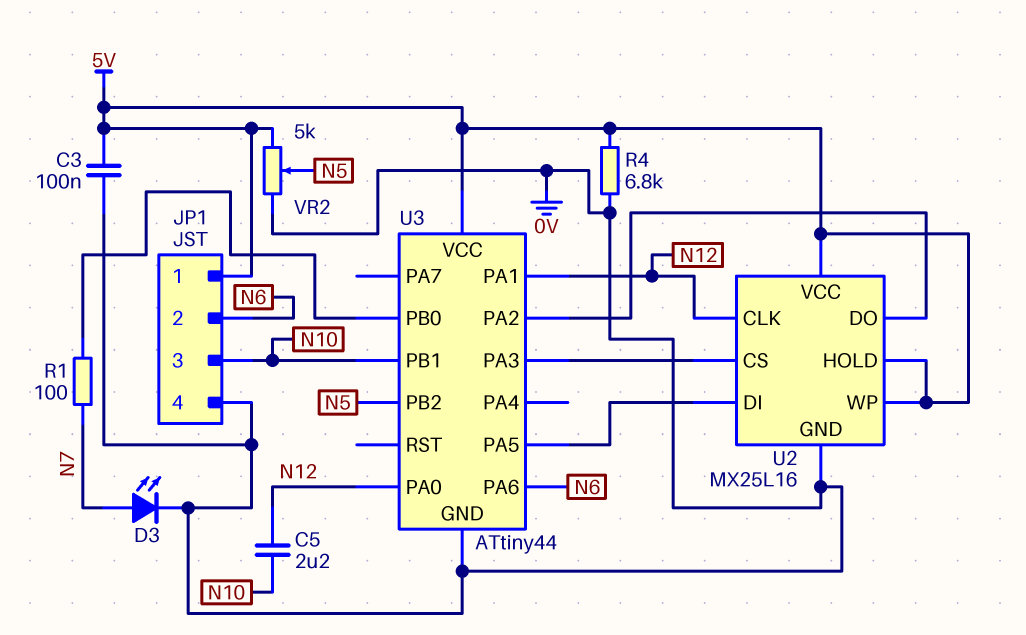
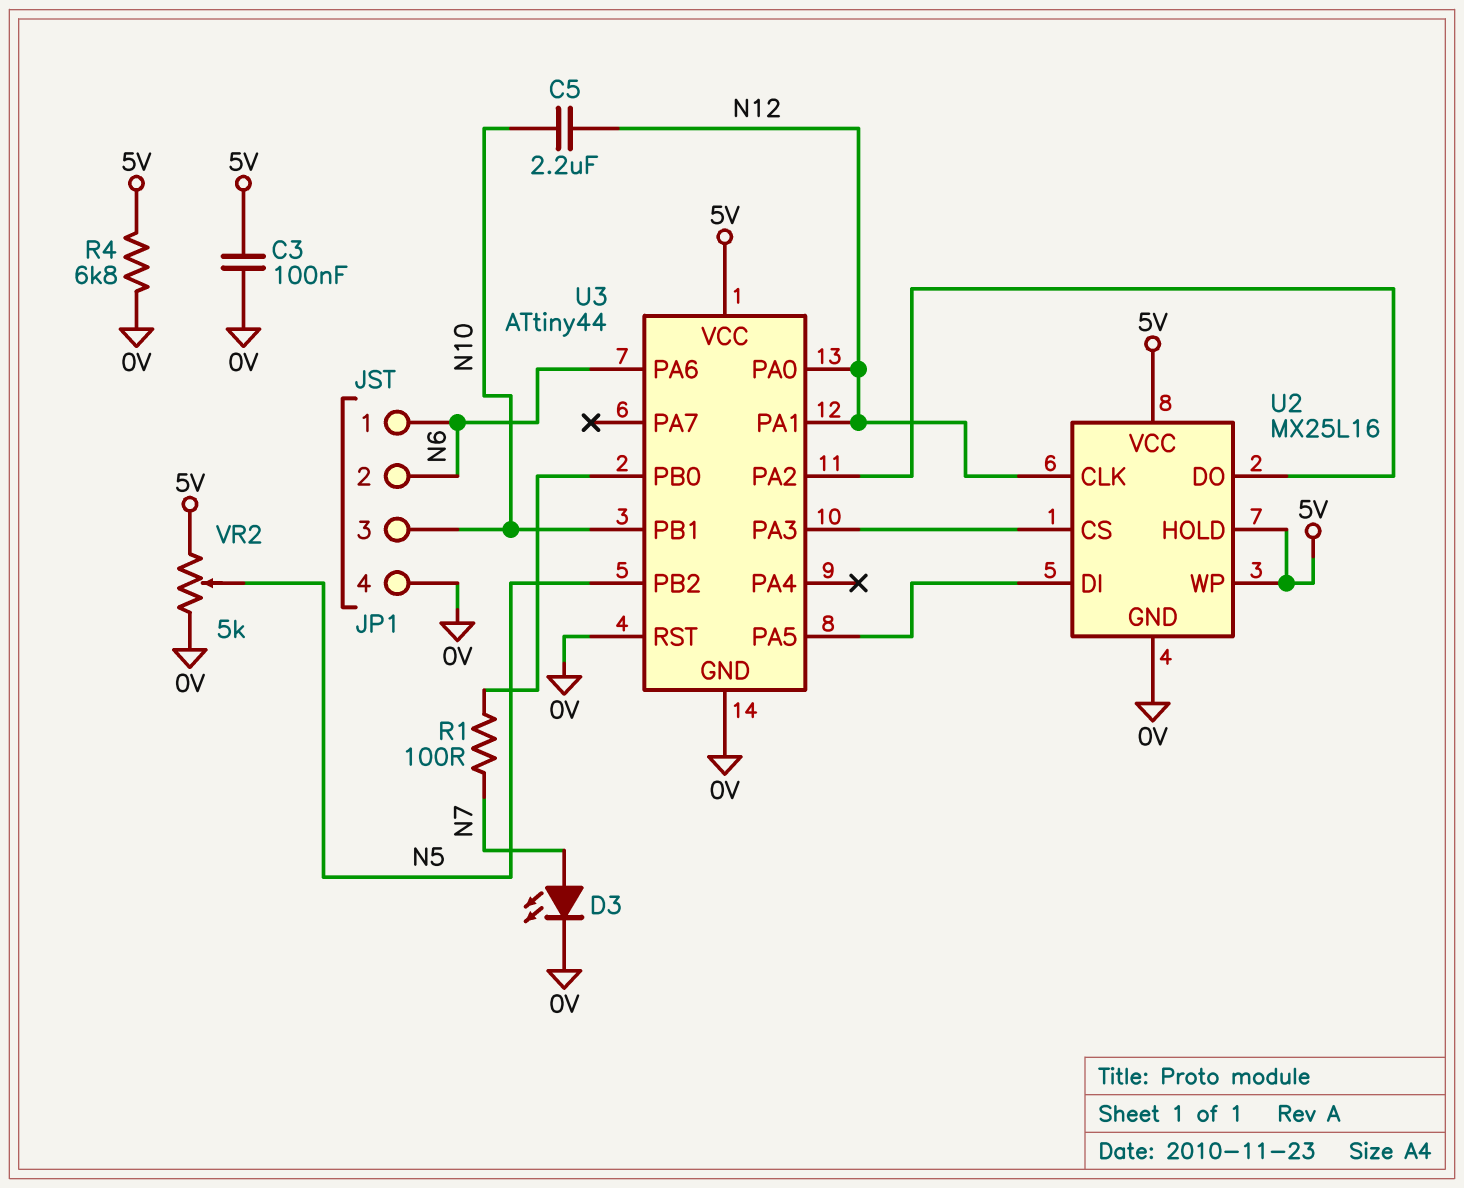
JP1 pin 1: 5V -> N6
U3 pin RST: none -> 0V

